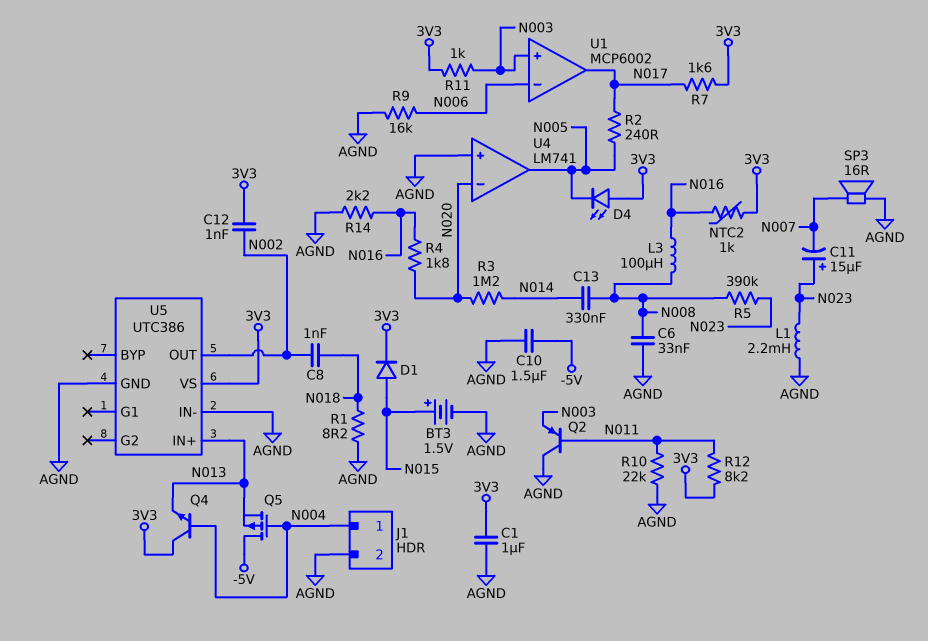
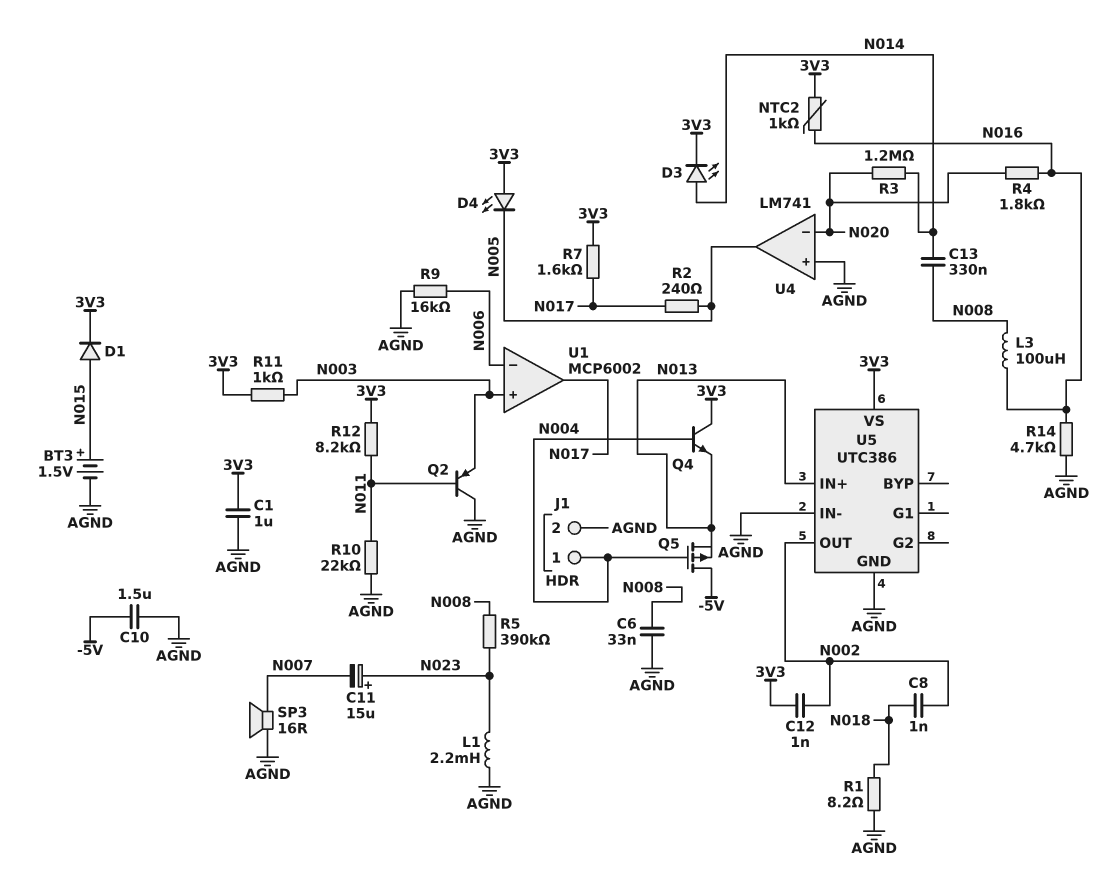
D3: none -> LED (A N014, K 3V3)
R14: 2.2k (AGND, N016) -> 4.7k (AGND, N016)

